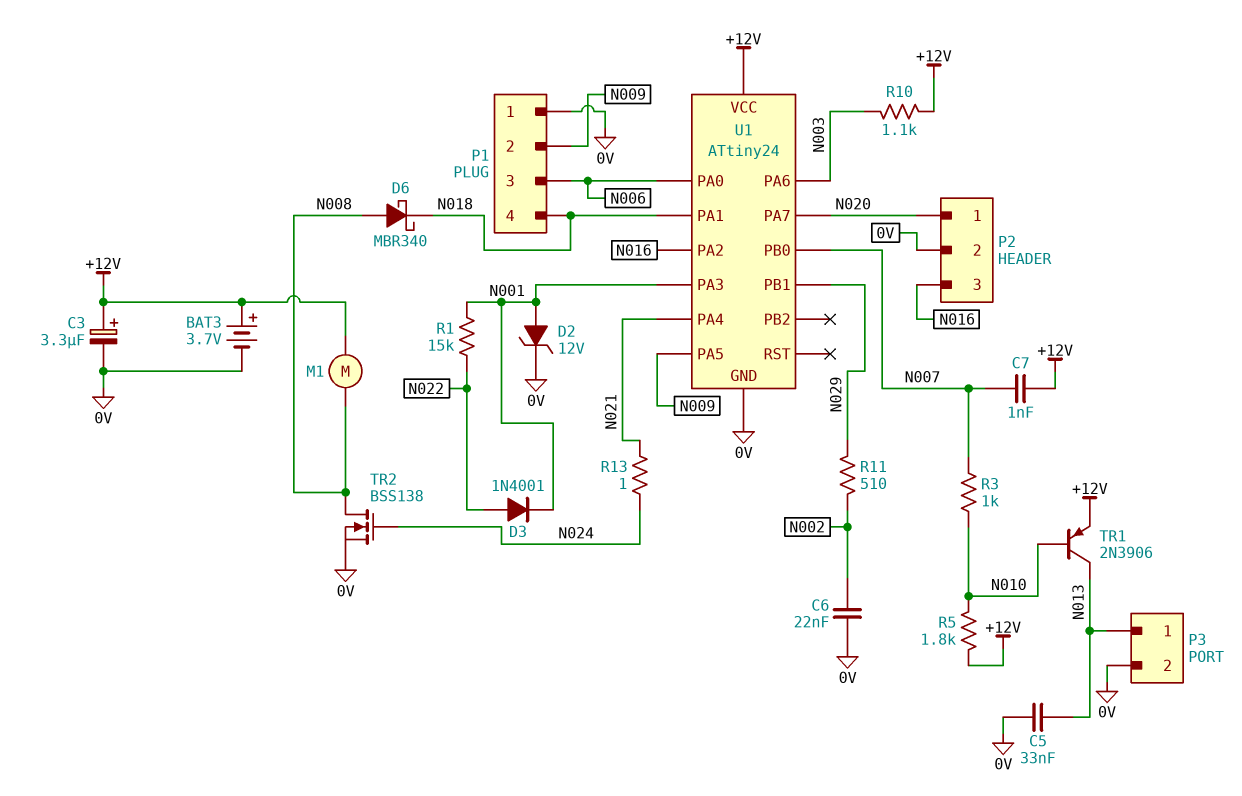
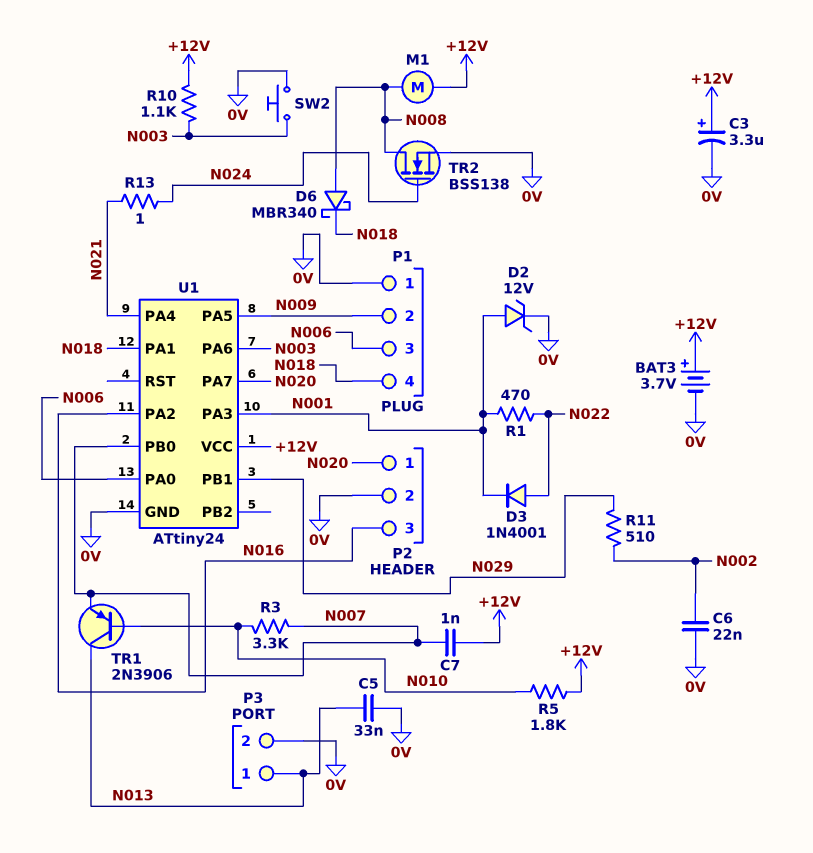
R1: 15k (N001, N022) -> 470 (N001, N022)
R3: 1k (N007, N010) -> 3.3k (N007, N010)
SW2: none -> button (0V, N003)
TR1: PNP 2N3906 (B N010, C N013, E +12V) -> PNP 2N3906 (B N010, C N013, E N007)

